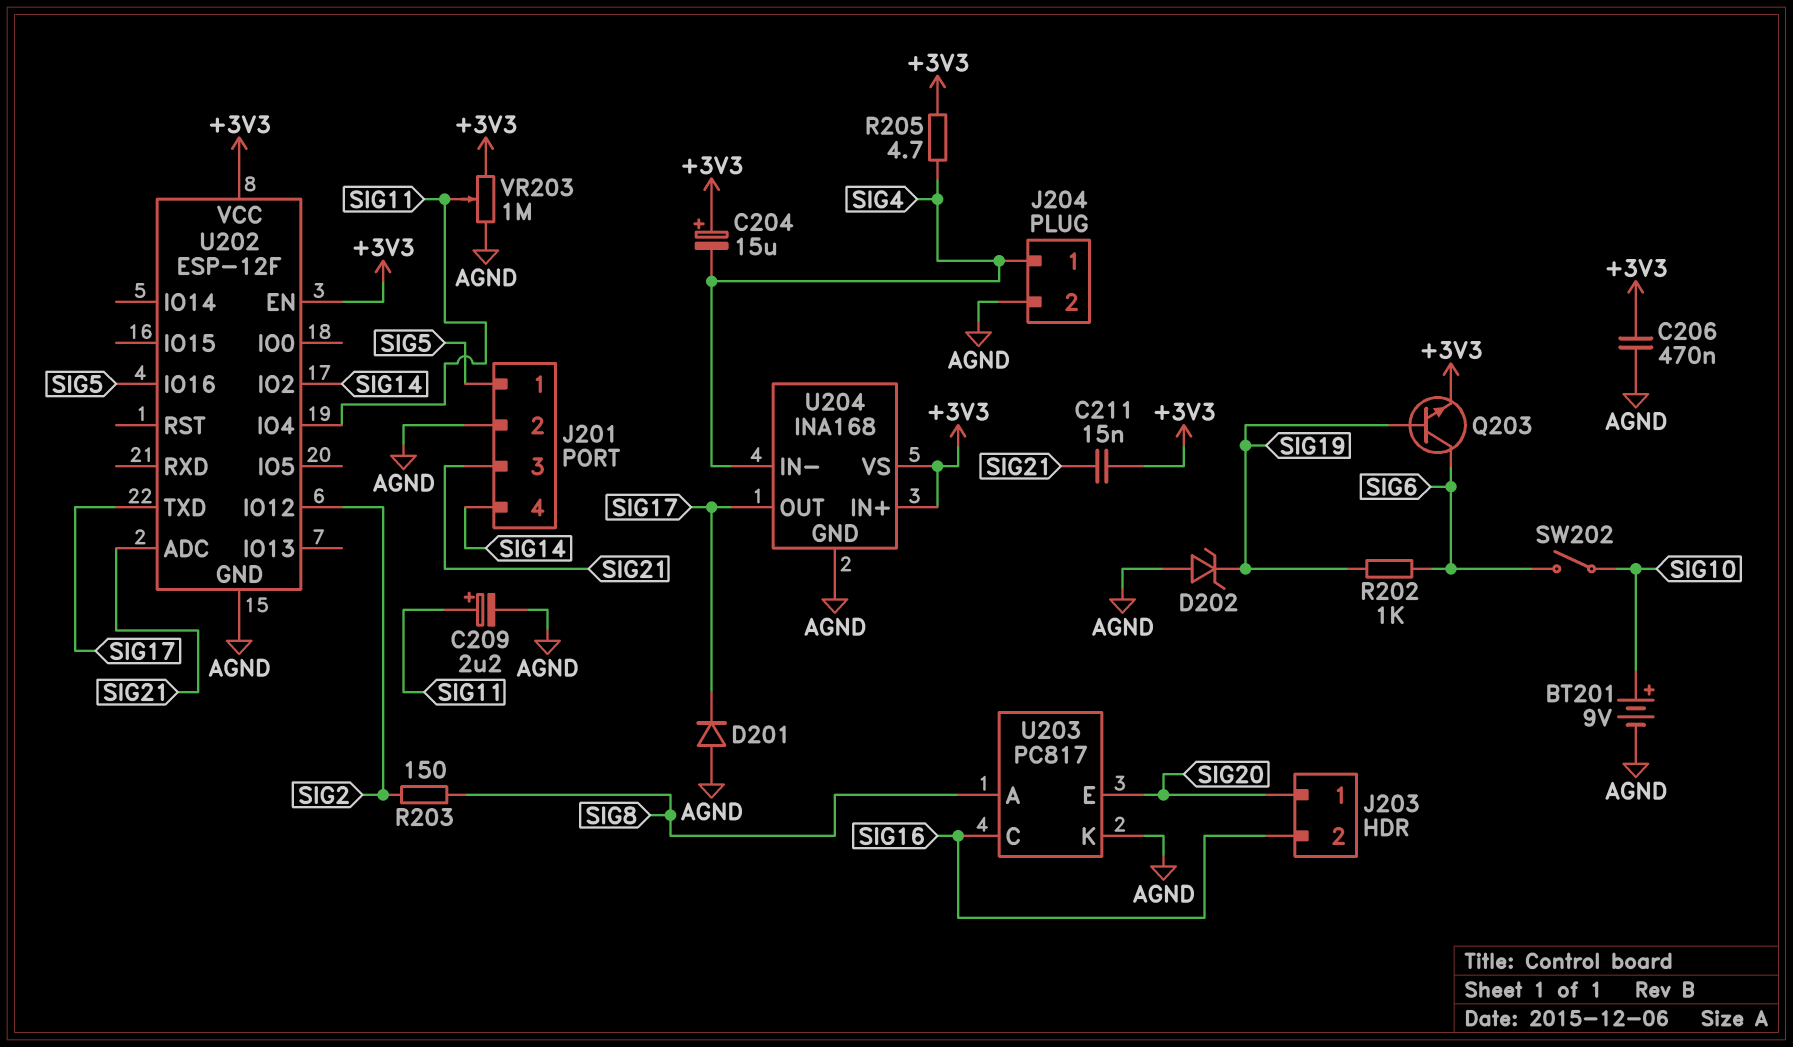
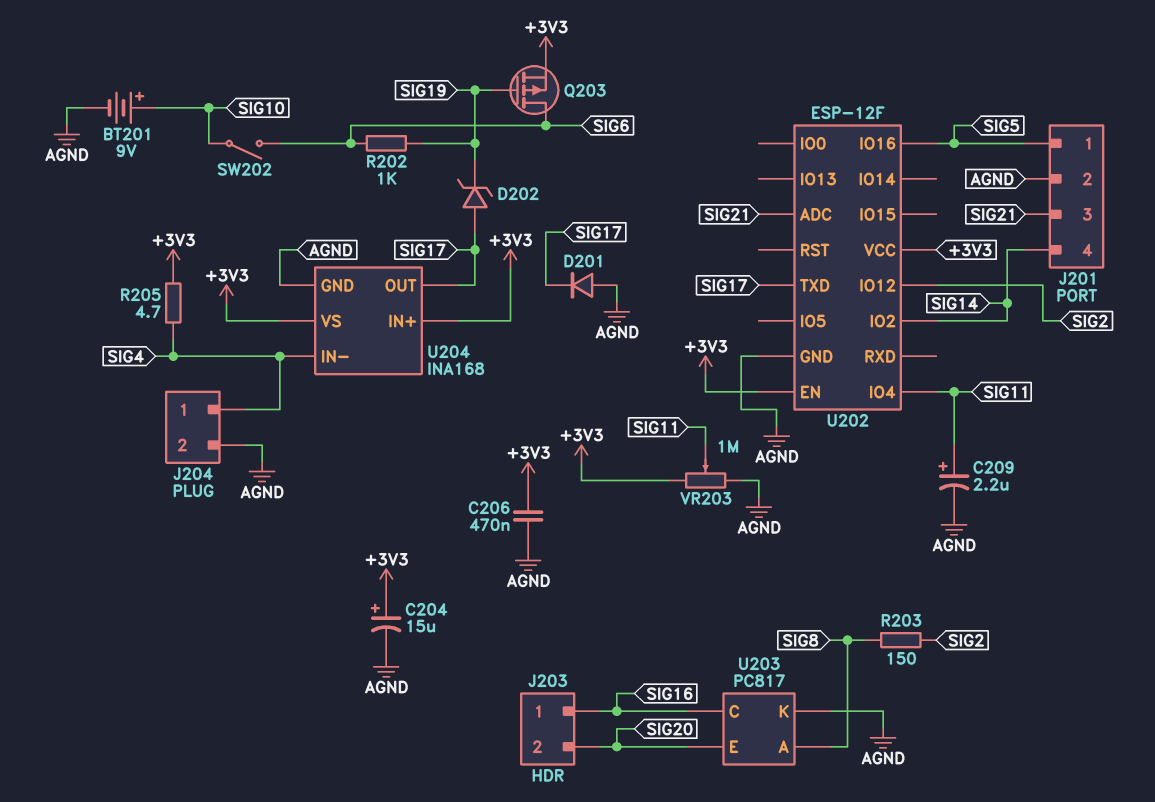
C204: 15uF (plus +3V3, minus SIG4) -> 15uF (plus +3V3, minus AGND)
C211: 15nF (+3V3, SIG21) -> none
D202: zener (A AGND, K SIG19) -> zener (A SIG17, K SIG19)
J203 pin 1: SIG20 -> SIG16
J203 pin 2: SIG16 -> SIG20
Q203: NPN (B SIG19, C SIG6, E +3V3) -> PMOS (G SIG19, D SIG6, S +3V3)

